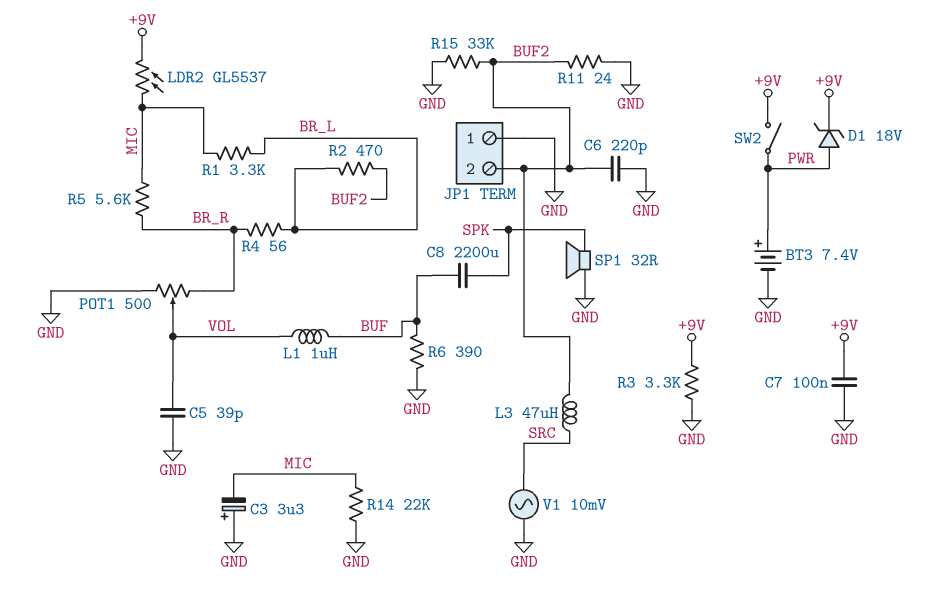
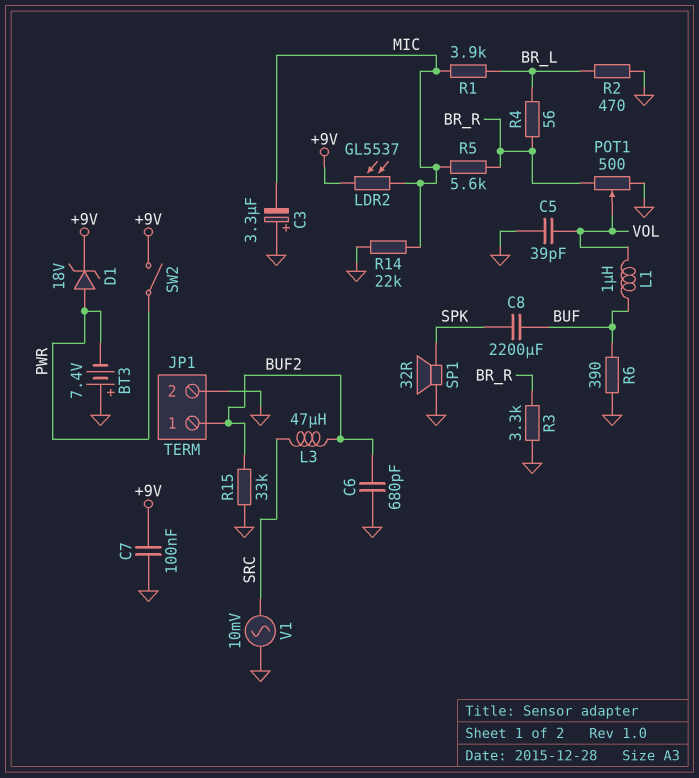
BT3: 7.4V (plus PWR, minus GND) -> 7.4V (plus GND, minus PWR)
C6: 220pF (BUF2, GND) -> 680pF (BUF2, GND)
JP1 pin 1: GND -> BUF2
JP1 pin 2: BUF2 -> GND
R1: 3.3k (BR_L, MIC) -> 3.9k (BR_L, MIC)
R2: 470 (BR_L, BUF2) -> 470 (BR_L, GND)
R3: 3.3k (+9V, GND) -> 3.3k (BR_R, GND)
R11: 24 (BUF2, GND) -> none

